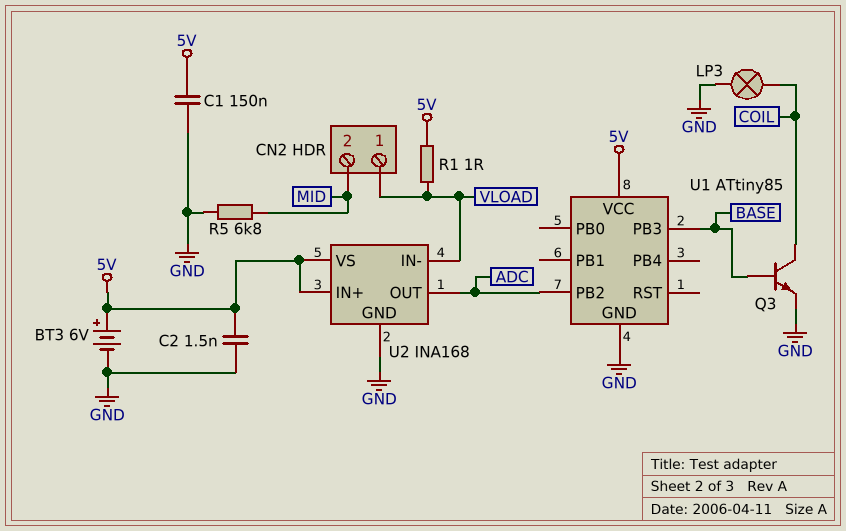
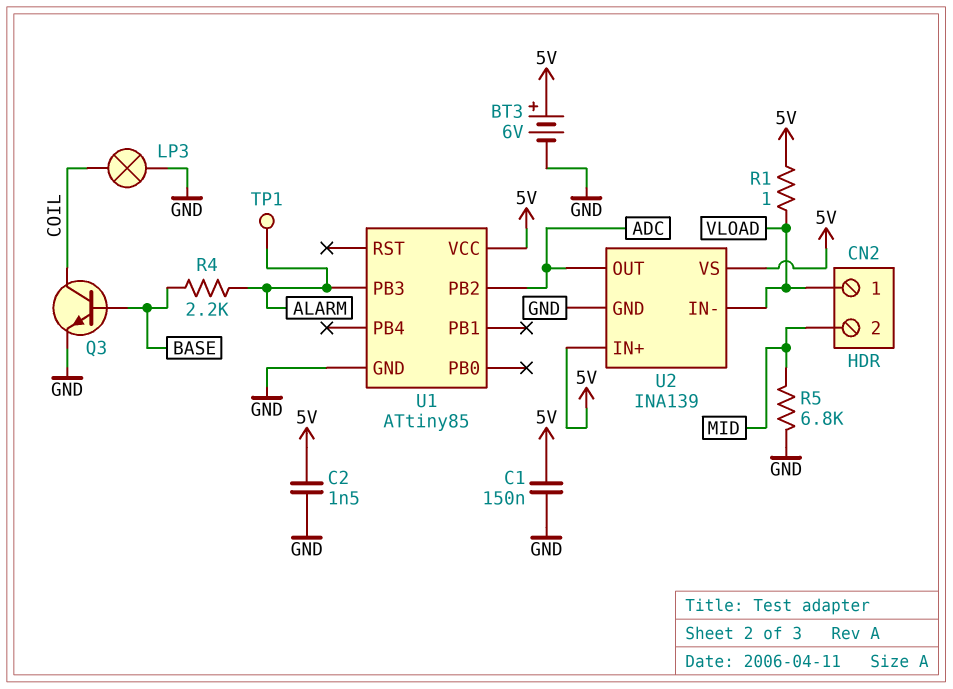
R4: none -> 2.2k (ALARM, BASE)
TP1: none -> test point (ALARM)
U1 pin PB3: BASE -> ALARM
U2: INA168 -> INA139

